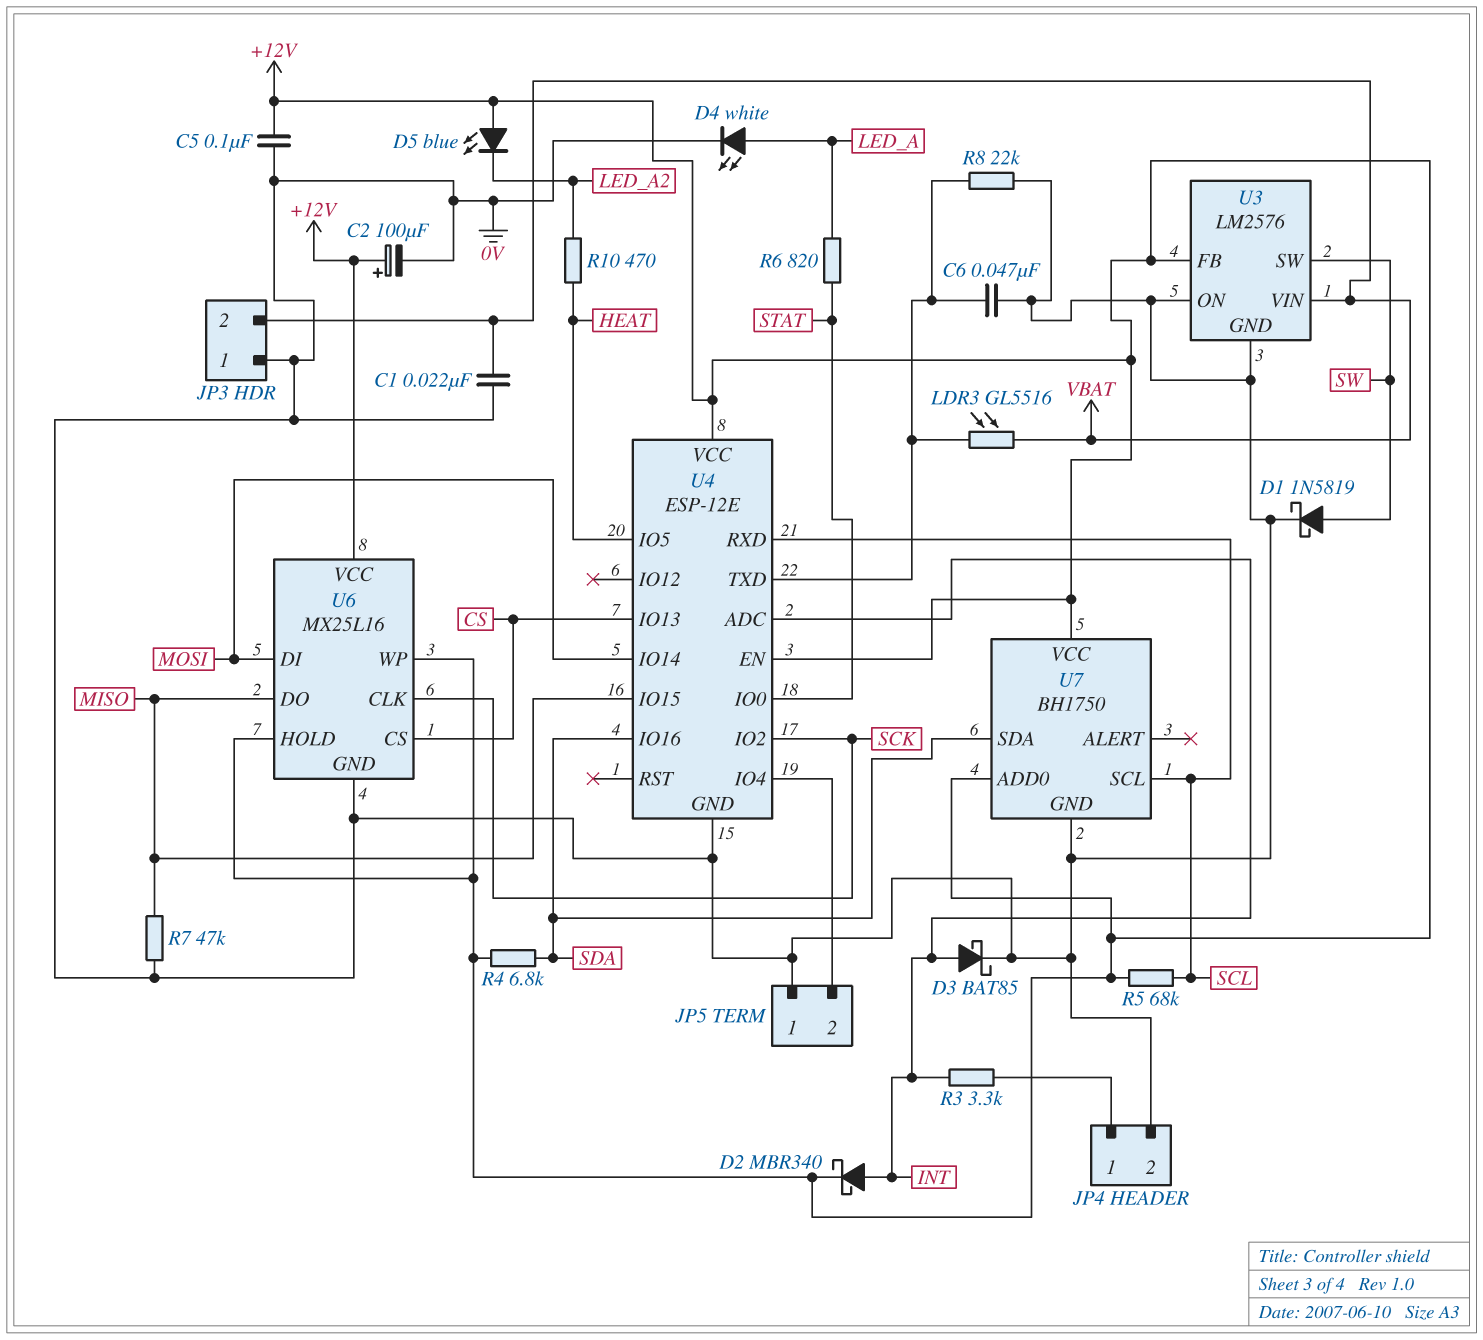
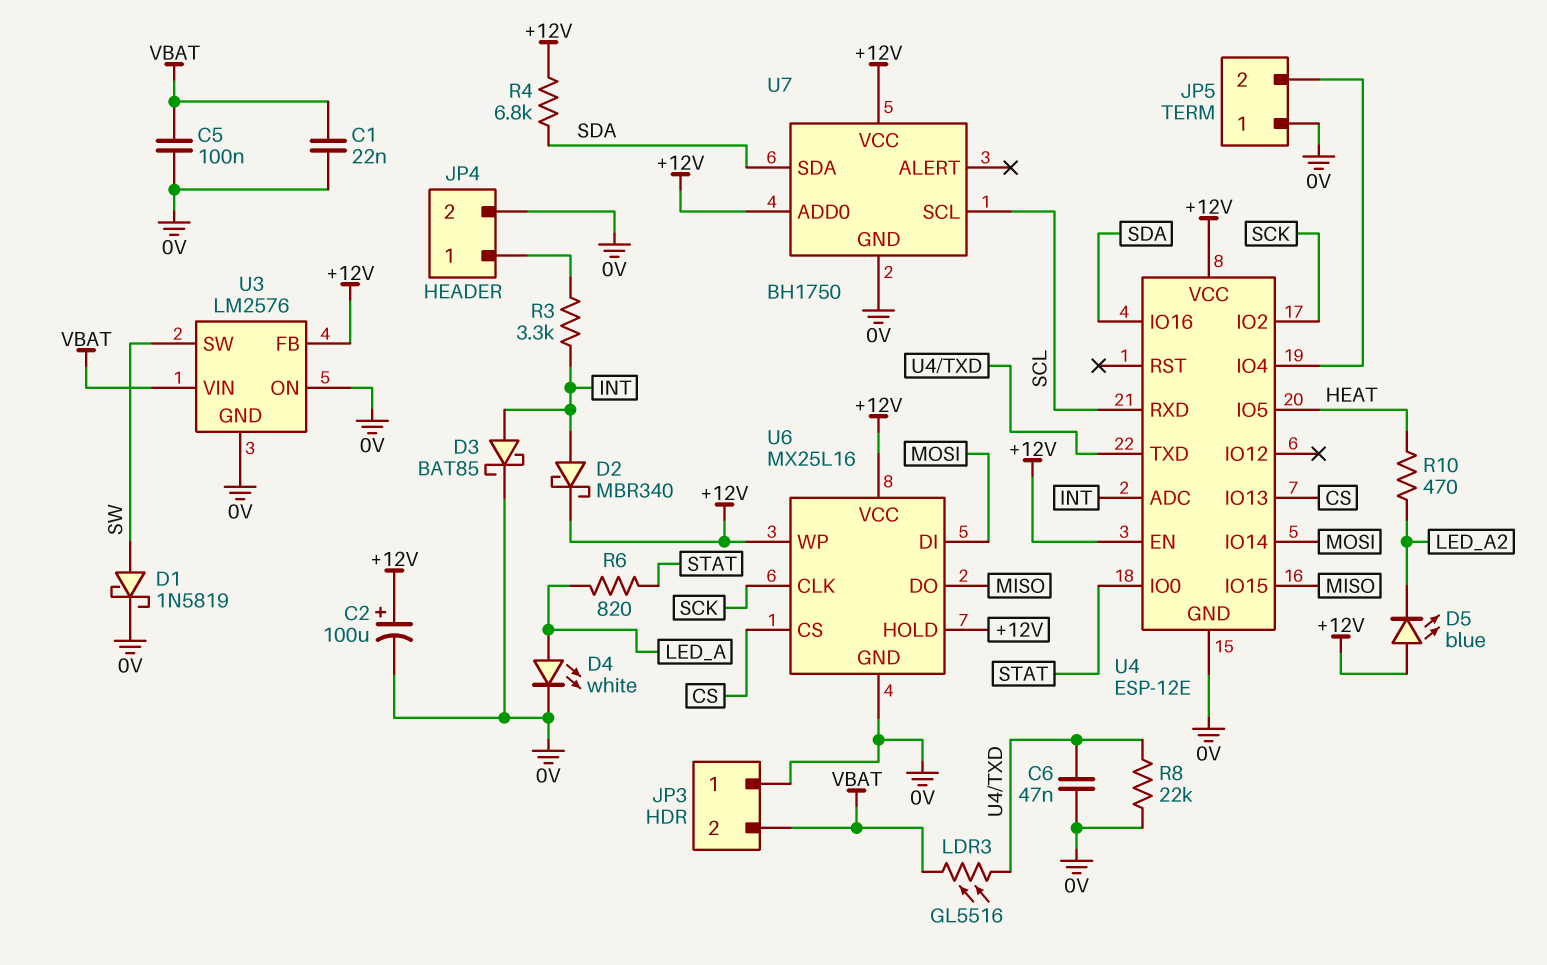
C5: 100nF (+12V, 0V) -> 100nF (0V, VBAT)
R5: 68k (+12V, SCL) -> none
R7: 47k (0V, MISO) -> none

